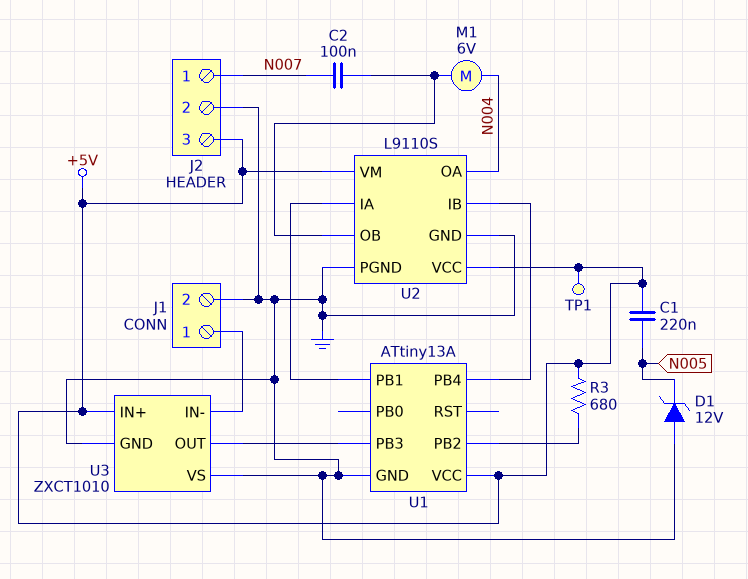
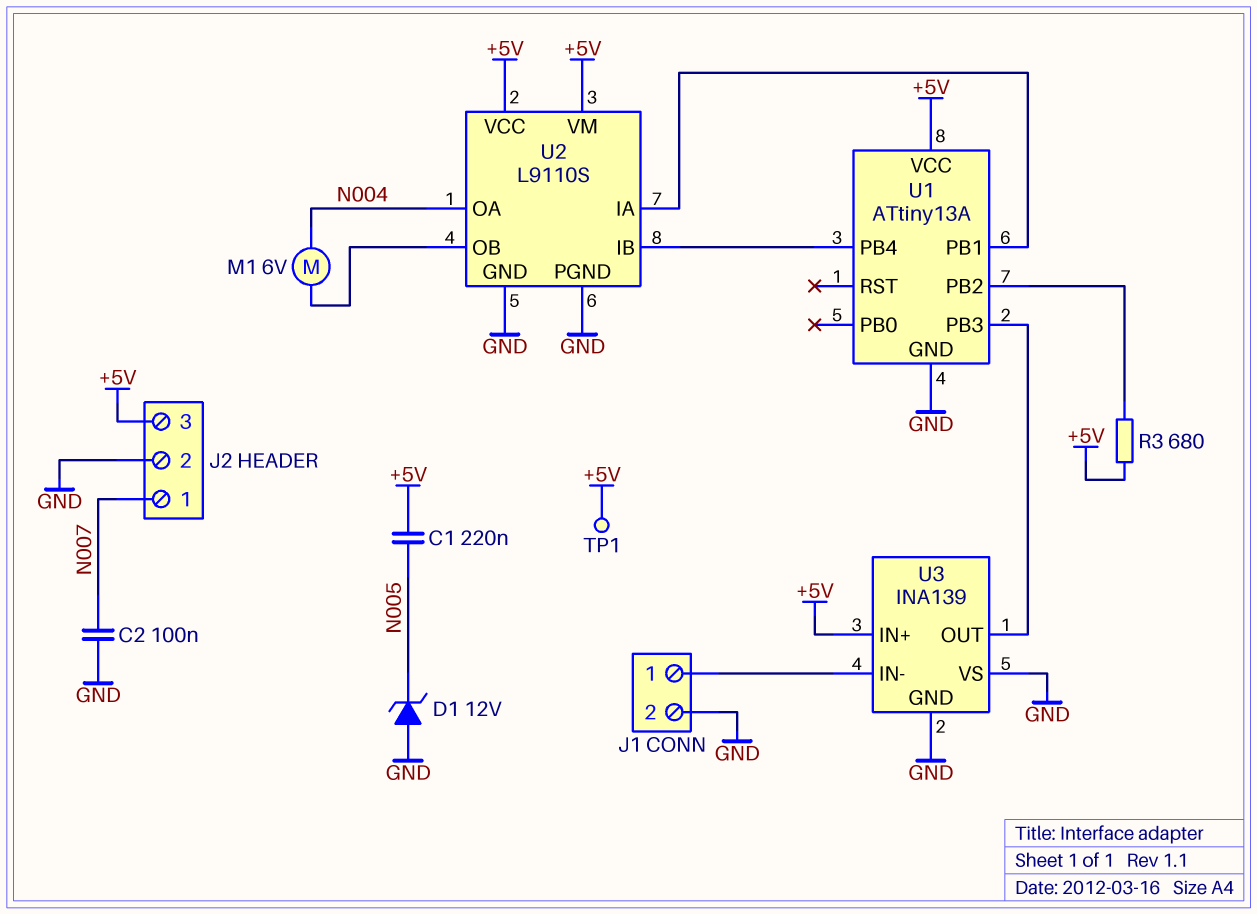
C2: 100nF (N007, U2/OB) -> 100nF (GND, N007)
U3: ZXCT1010 -> INA139

